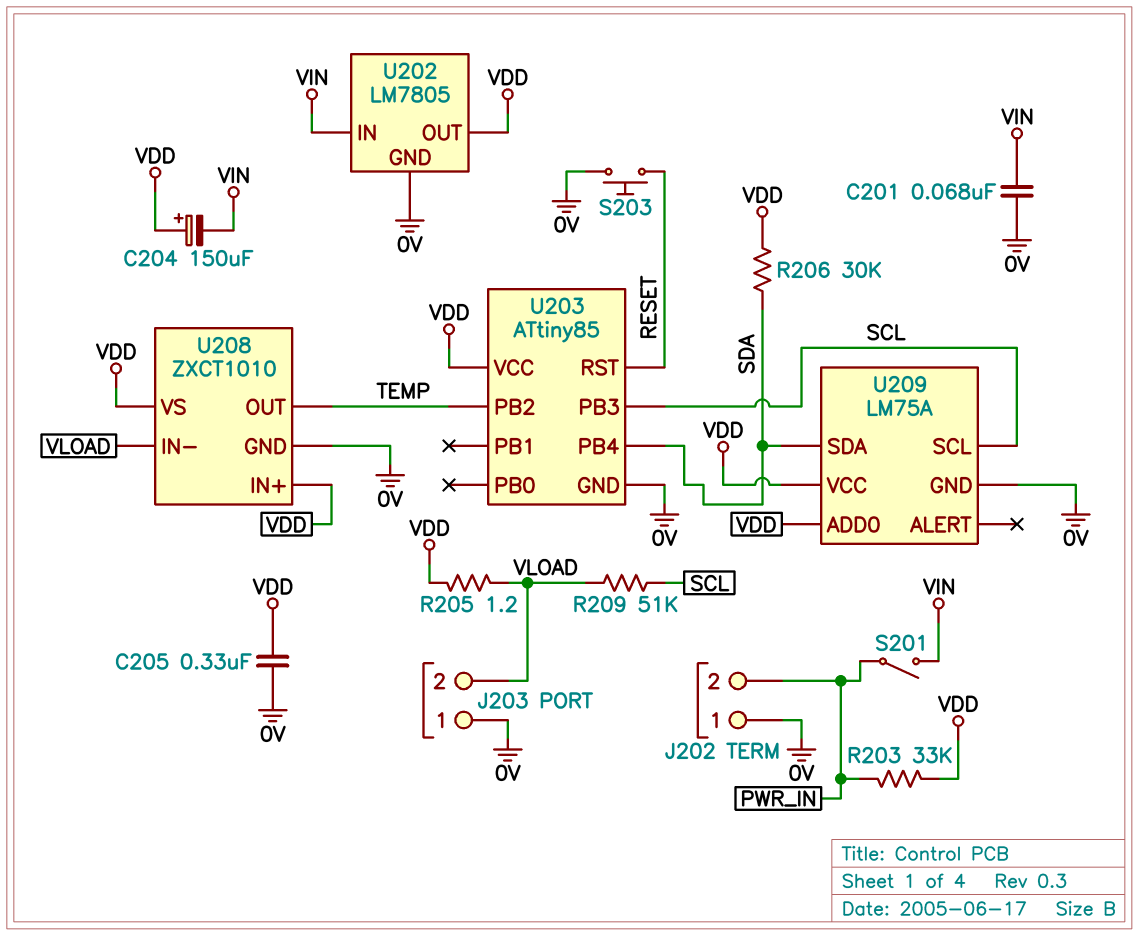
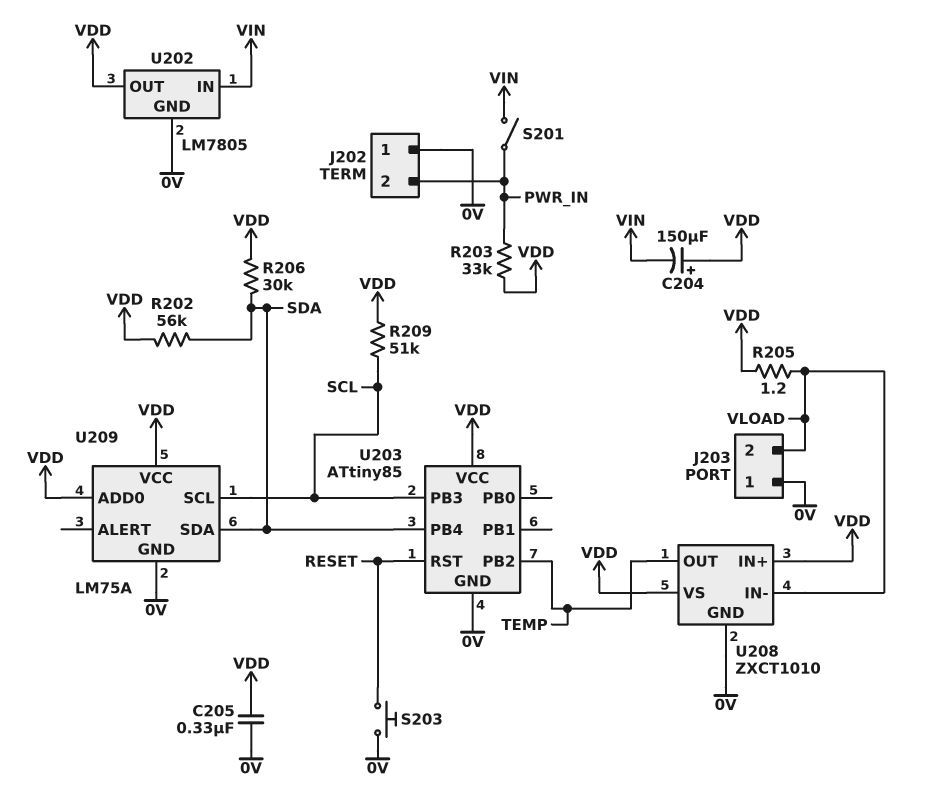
C201: 68nF (0V, VIN) -> none
R202: none -> 56k (SDA, VDD)
R209: 51k (SCL, VLOAD) -> 51k (SCL, VDD)

